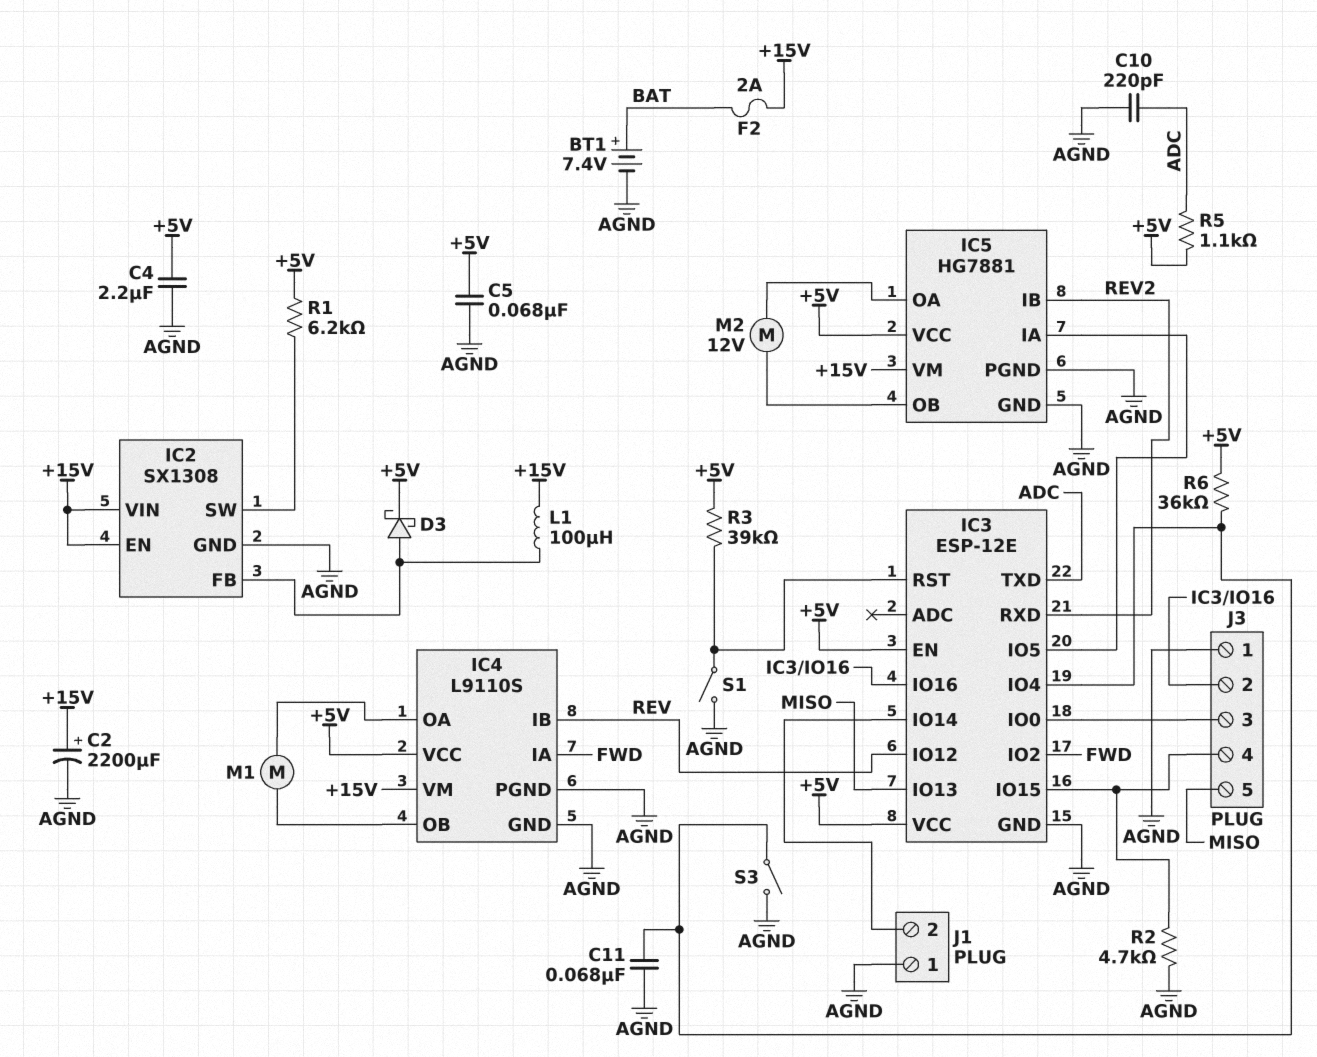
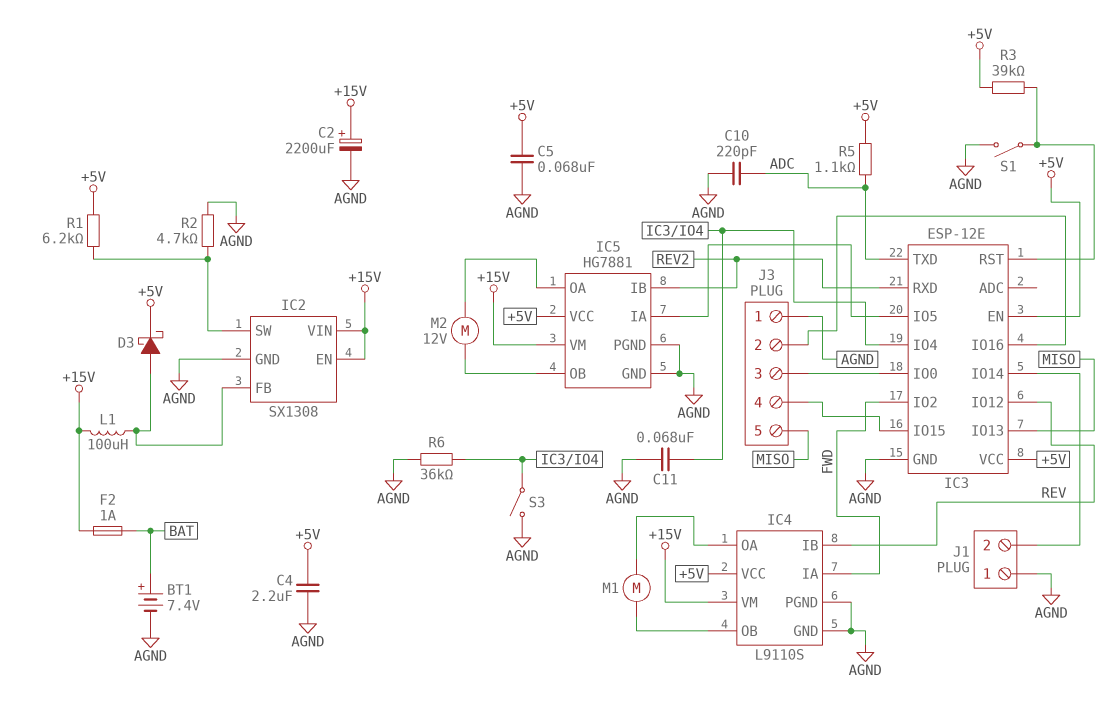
F2: 2A (+15V, BAT) -> 1A (+15V, BAT)
R2: 4.7k (AGND, IC3/IO15) -> 4.7k (AGND, IC2/SW)
R6: 36k (+5V, IC3/IO4) -> 36k (AGND, IC3/IO4)

